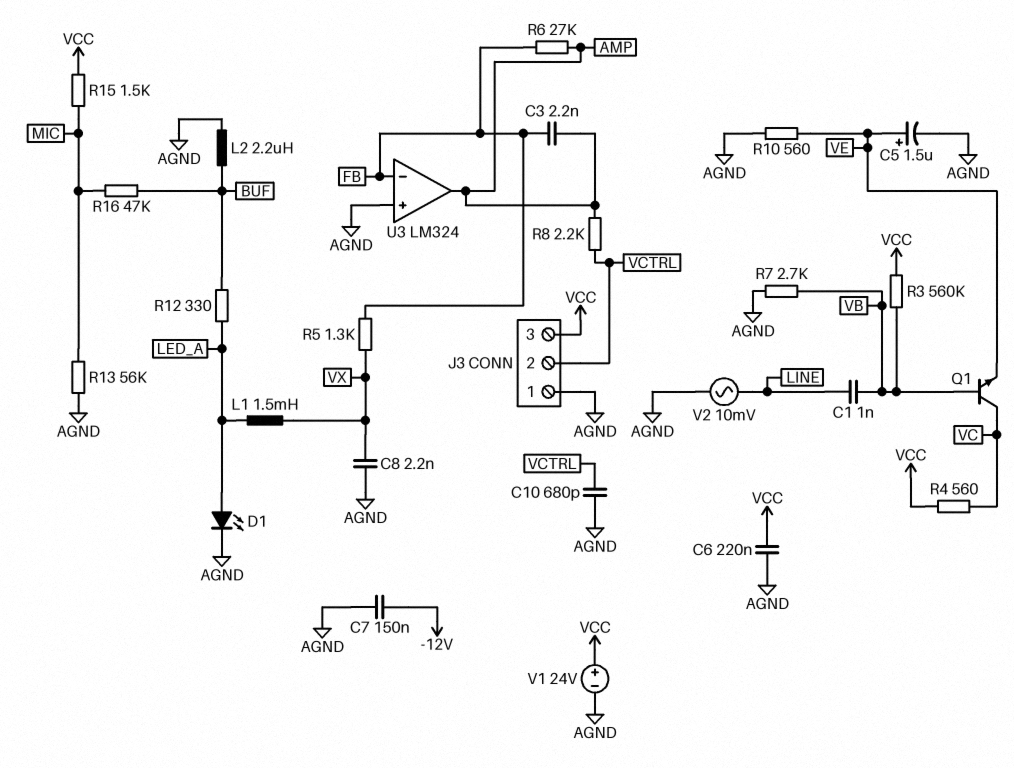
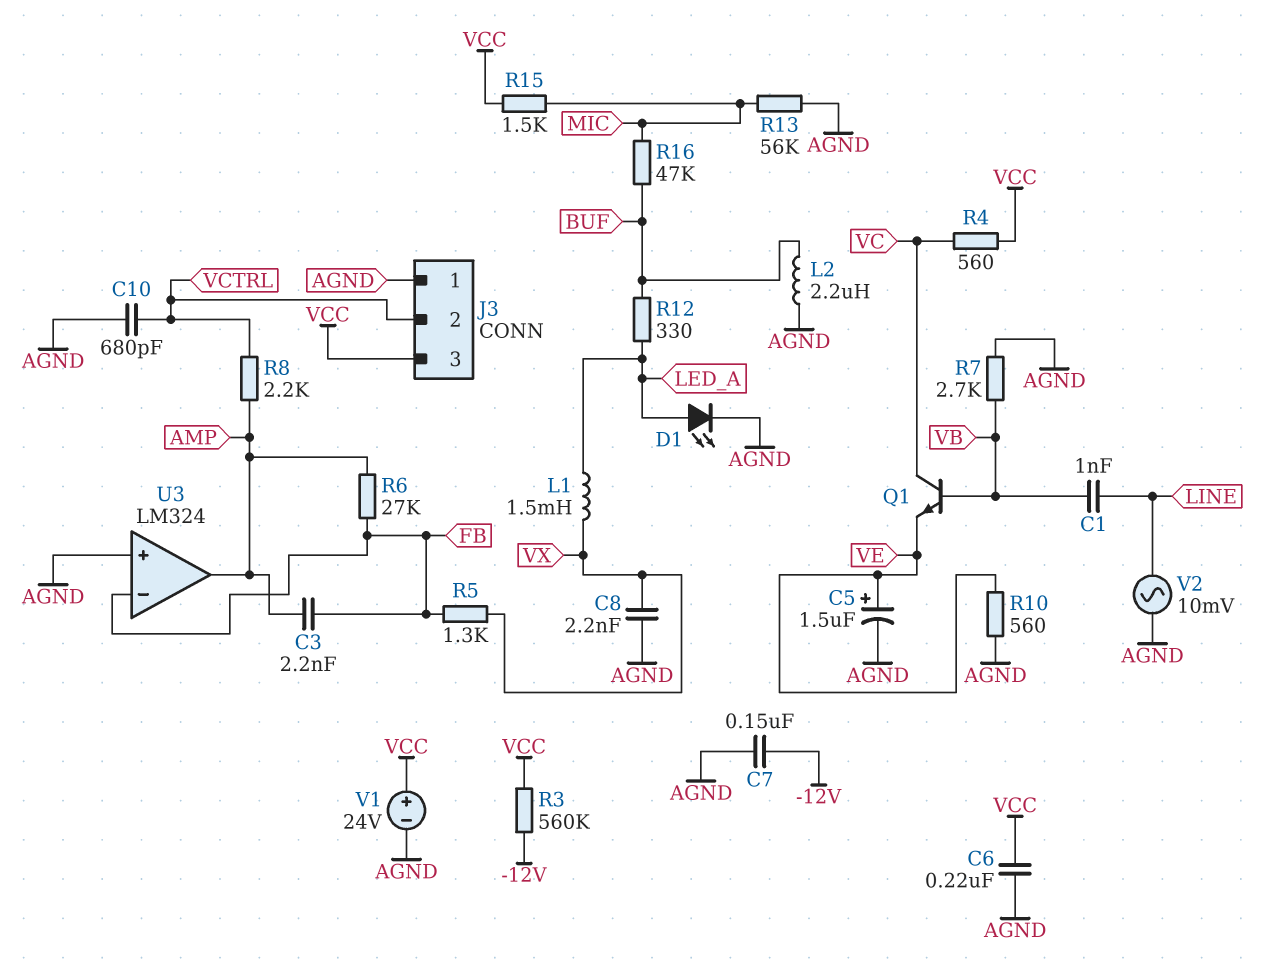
R3: 560k (VB, VCC) -> 560k (-12V, VCC)

